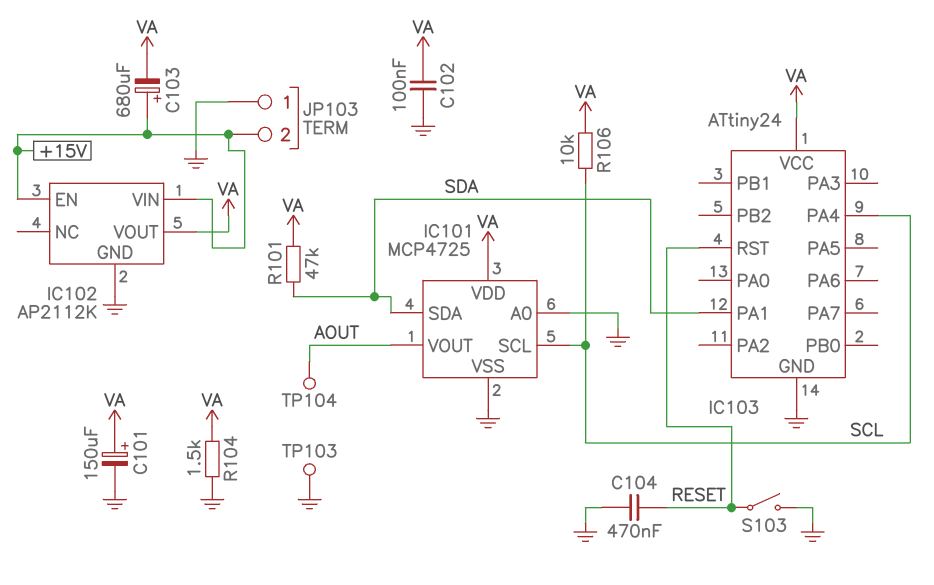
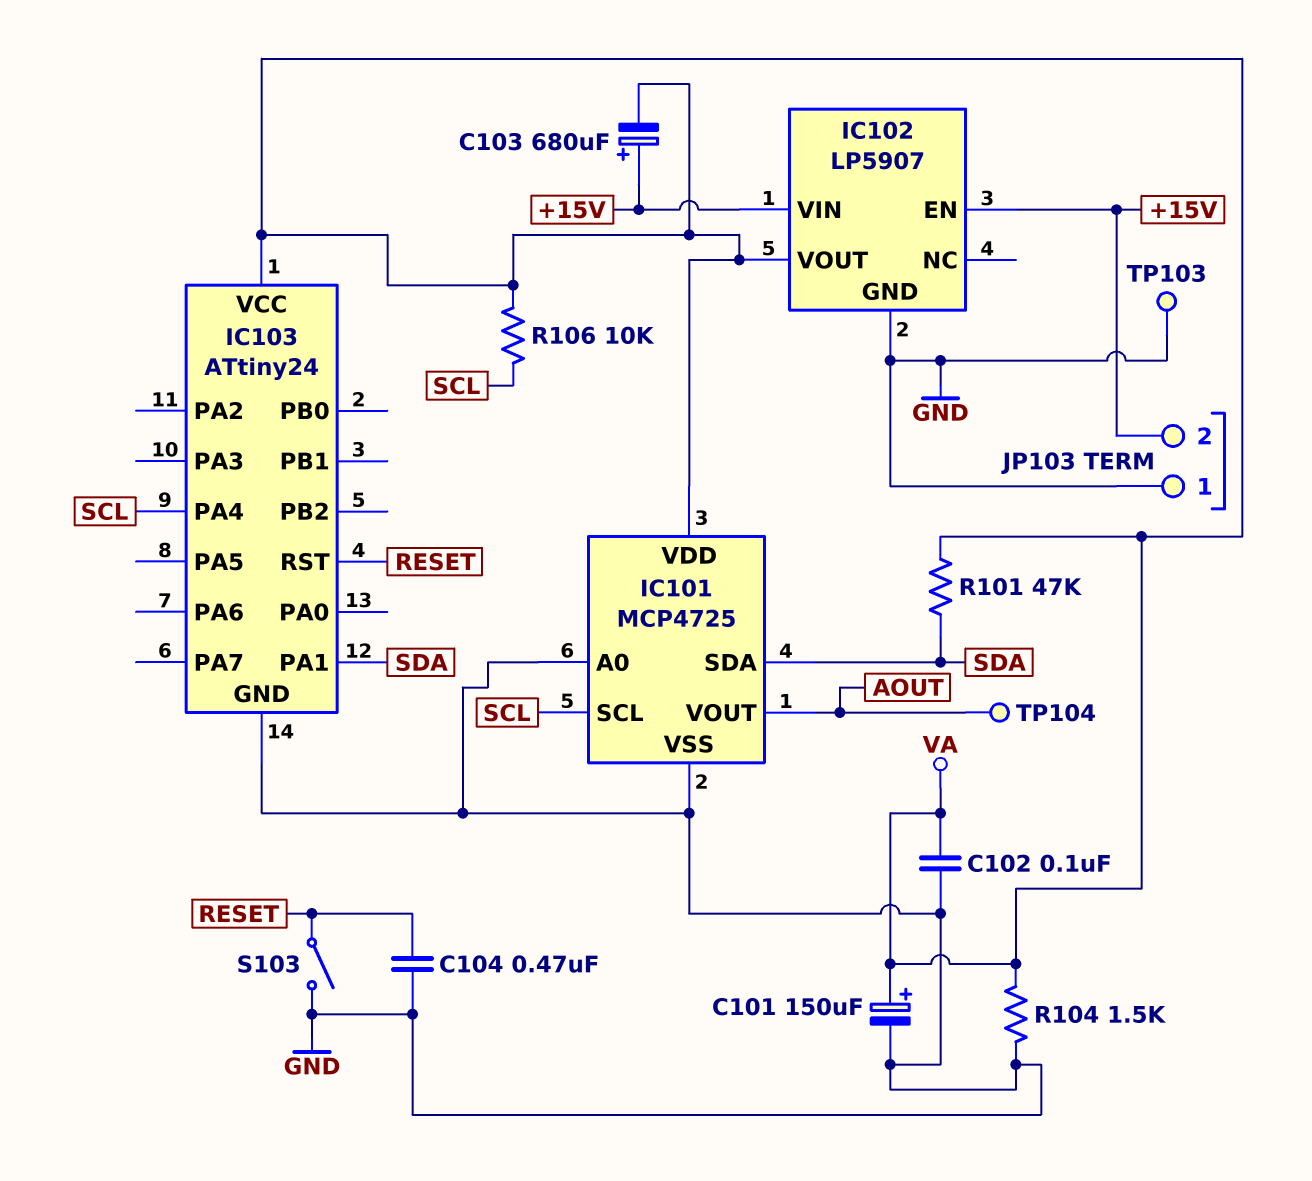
IC102: AP2112K -> LP5907

